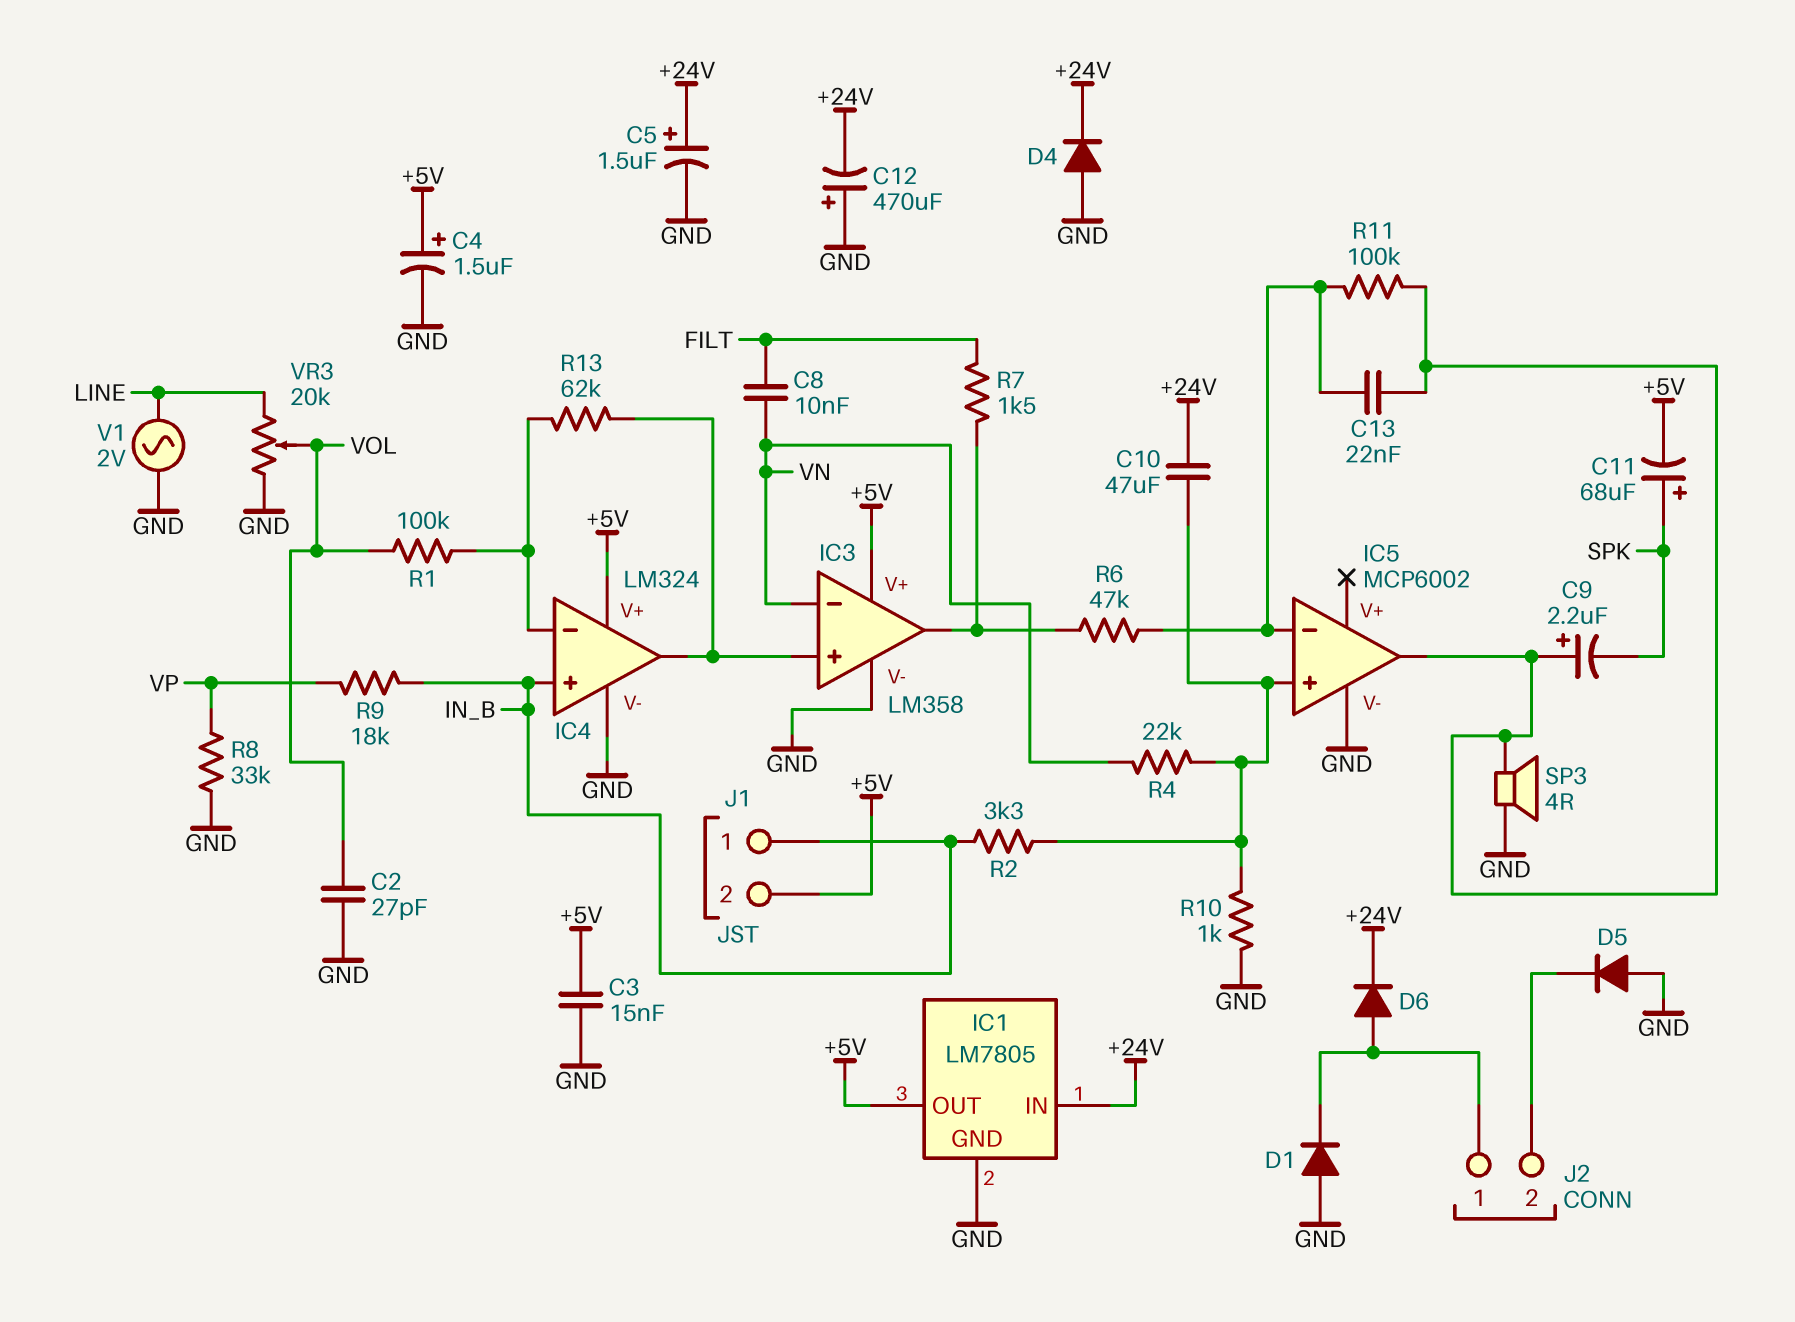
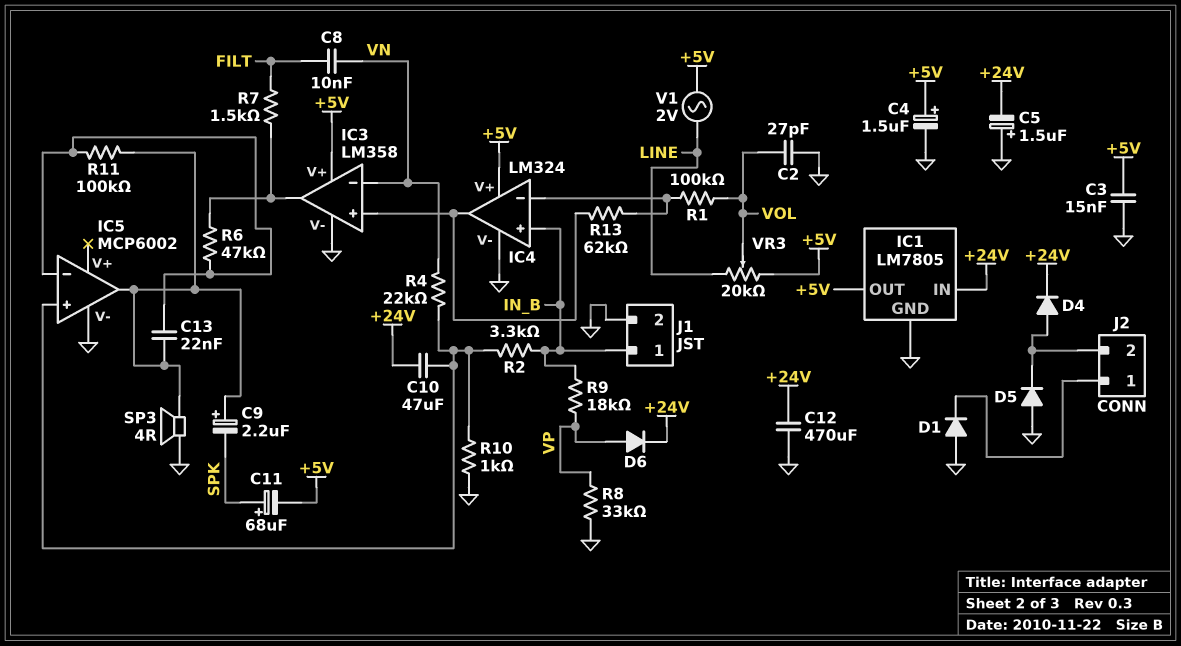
C5: 1.5uF (plus +24V, minus GND) -> 1.5uF (plus GND, minus +24V)
C12: 470uF (plus GND, minus +24V) -> 470uF (+24V, GND)
D4: diode (A GND, K +24V) -> diode (A J2/2, K +24V)
D6: diode (A J2/1, K +24V) -> diode (A VP, K +24V)
J1 pin 2: +5V -> GND
V1: AC 2V (GND, LINE) -> AC 2V (+5V, LINE)
VR3: 20k (GND, LINE, wiper VOL) -> 20k (+5V, LINE, wiper VOL)

